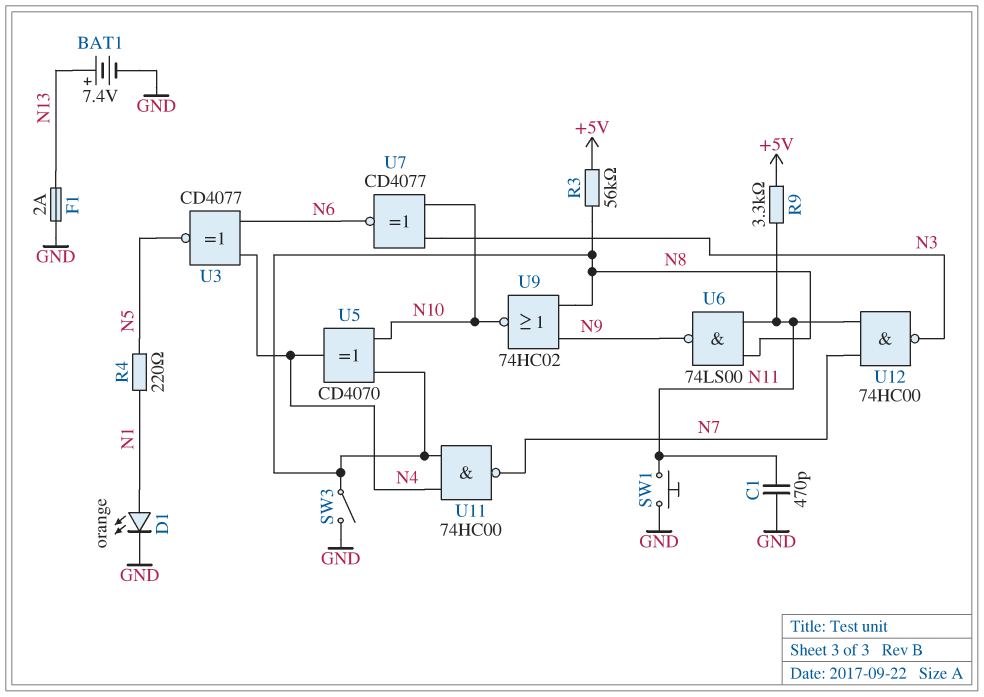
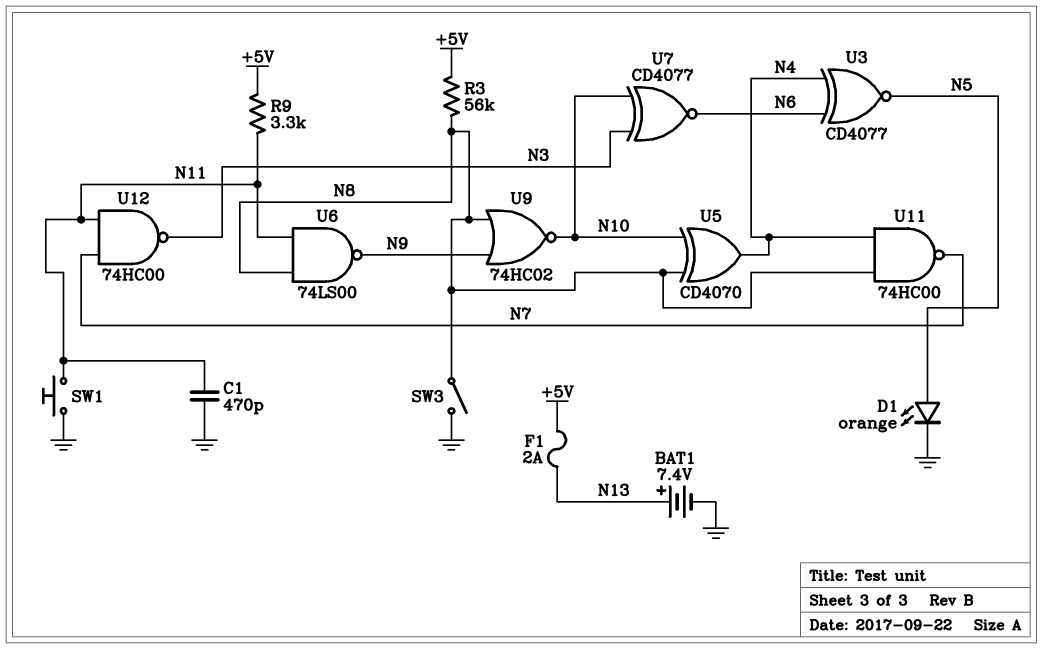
D1: LED orange (A N1, K GND) -> LED orange (A N5, K GND)
F1: 2A (GND, N13) -> 2A (+5V, N13)
R4: 220 (N1, N5) -> none

